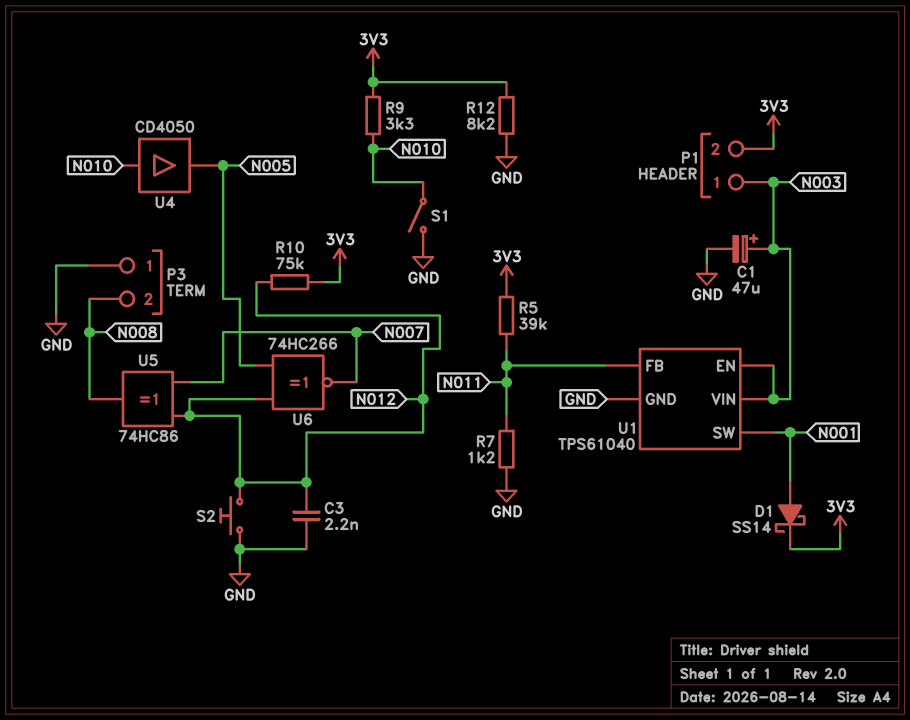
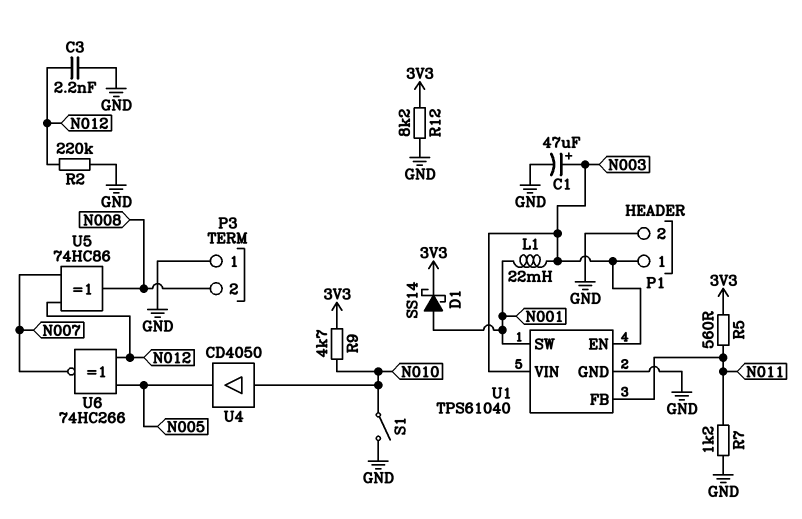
L1: none -> 22mH (N001, N003)
P1 pin 2: 3V3 -> GND
R2: none -> 220k (GND, N012)
R5: 39k (3V3, N011) -> 560 (3V3, N011)
R9: 3.3k (3V3, N010) -> 4.7k (3V3, N010)
R10: 75k (3V3, N012) -> none
S2: button (GND, N012) -> none

